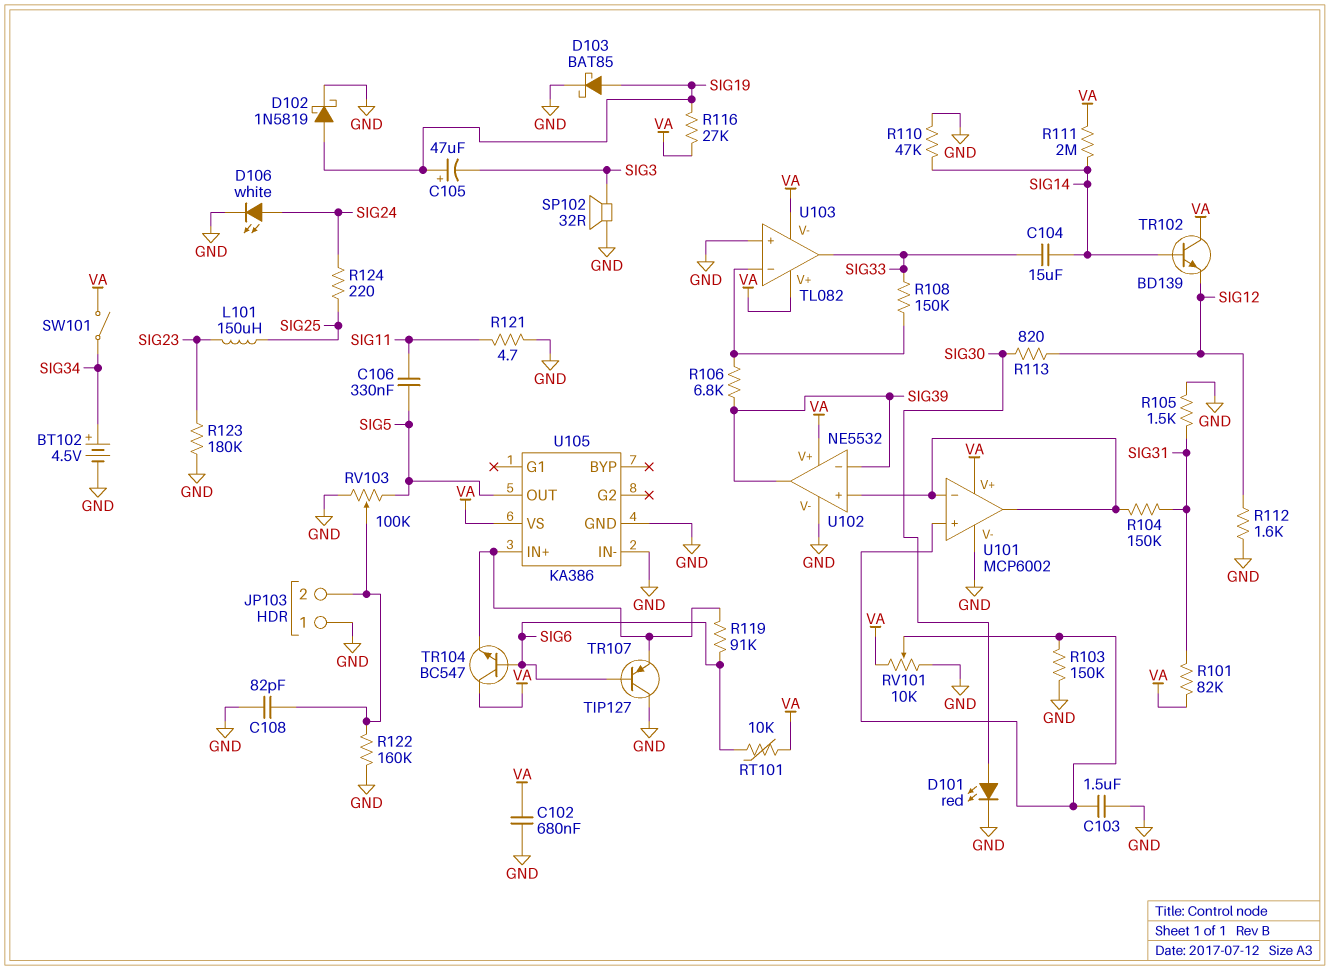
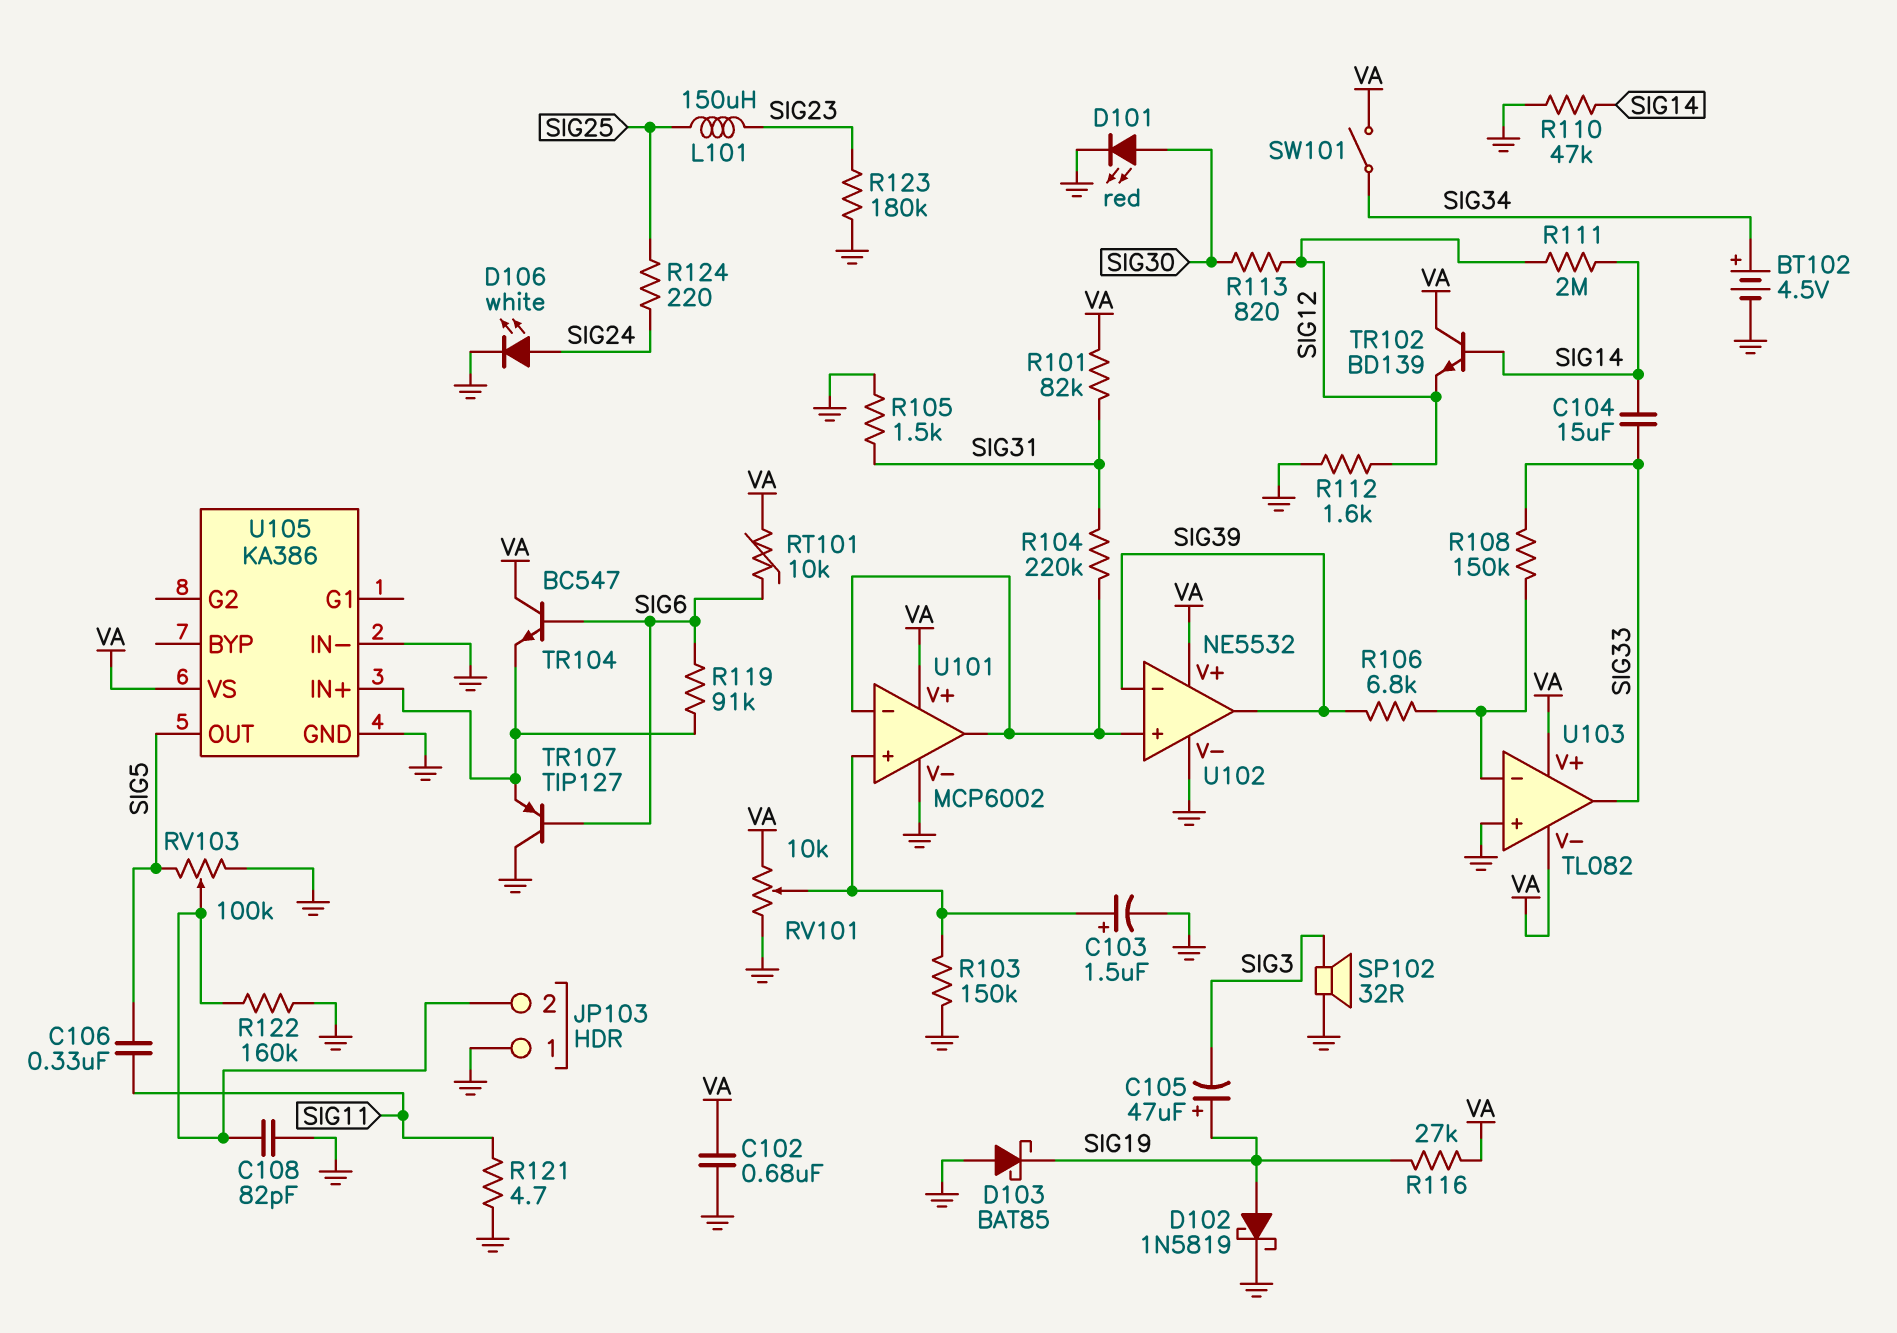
C103: 1.5uF (GND, U101/in+) -> 1.5uF (plus U101/in+, minus GND)
D103: schottky BAT85 (A SIG19, K GND) -> schottky BAT85 (A GND, K SIG19)
R104: 150k (SIG31, U101/in-) -> 220k (SIG31, U101/in-)
R111: 2M (SIG14, VA) -> 2M (SIG12, SIG14)

